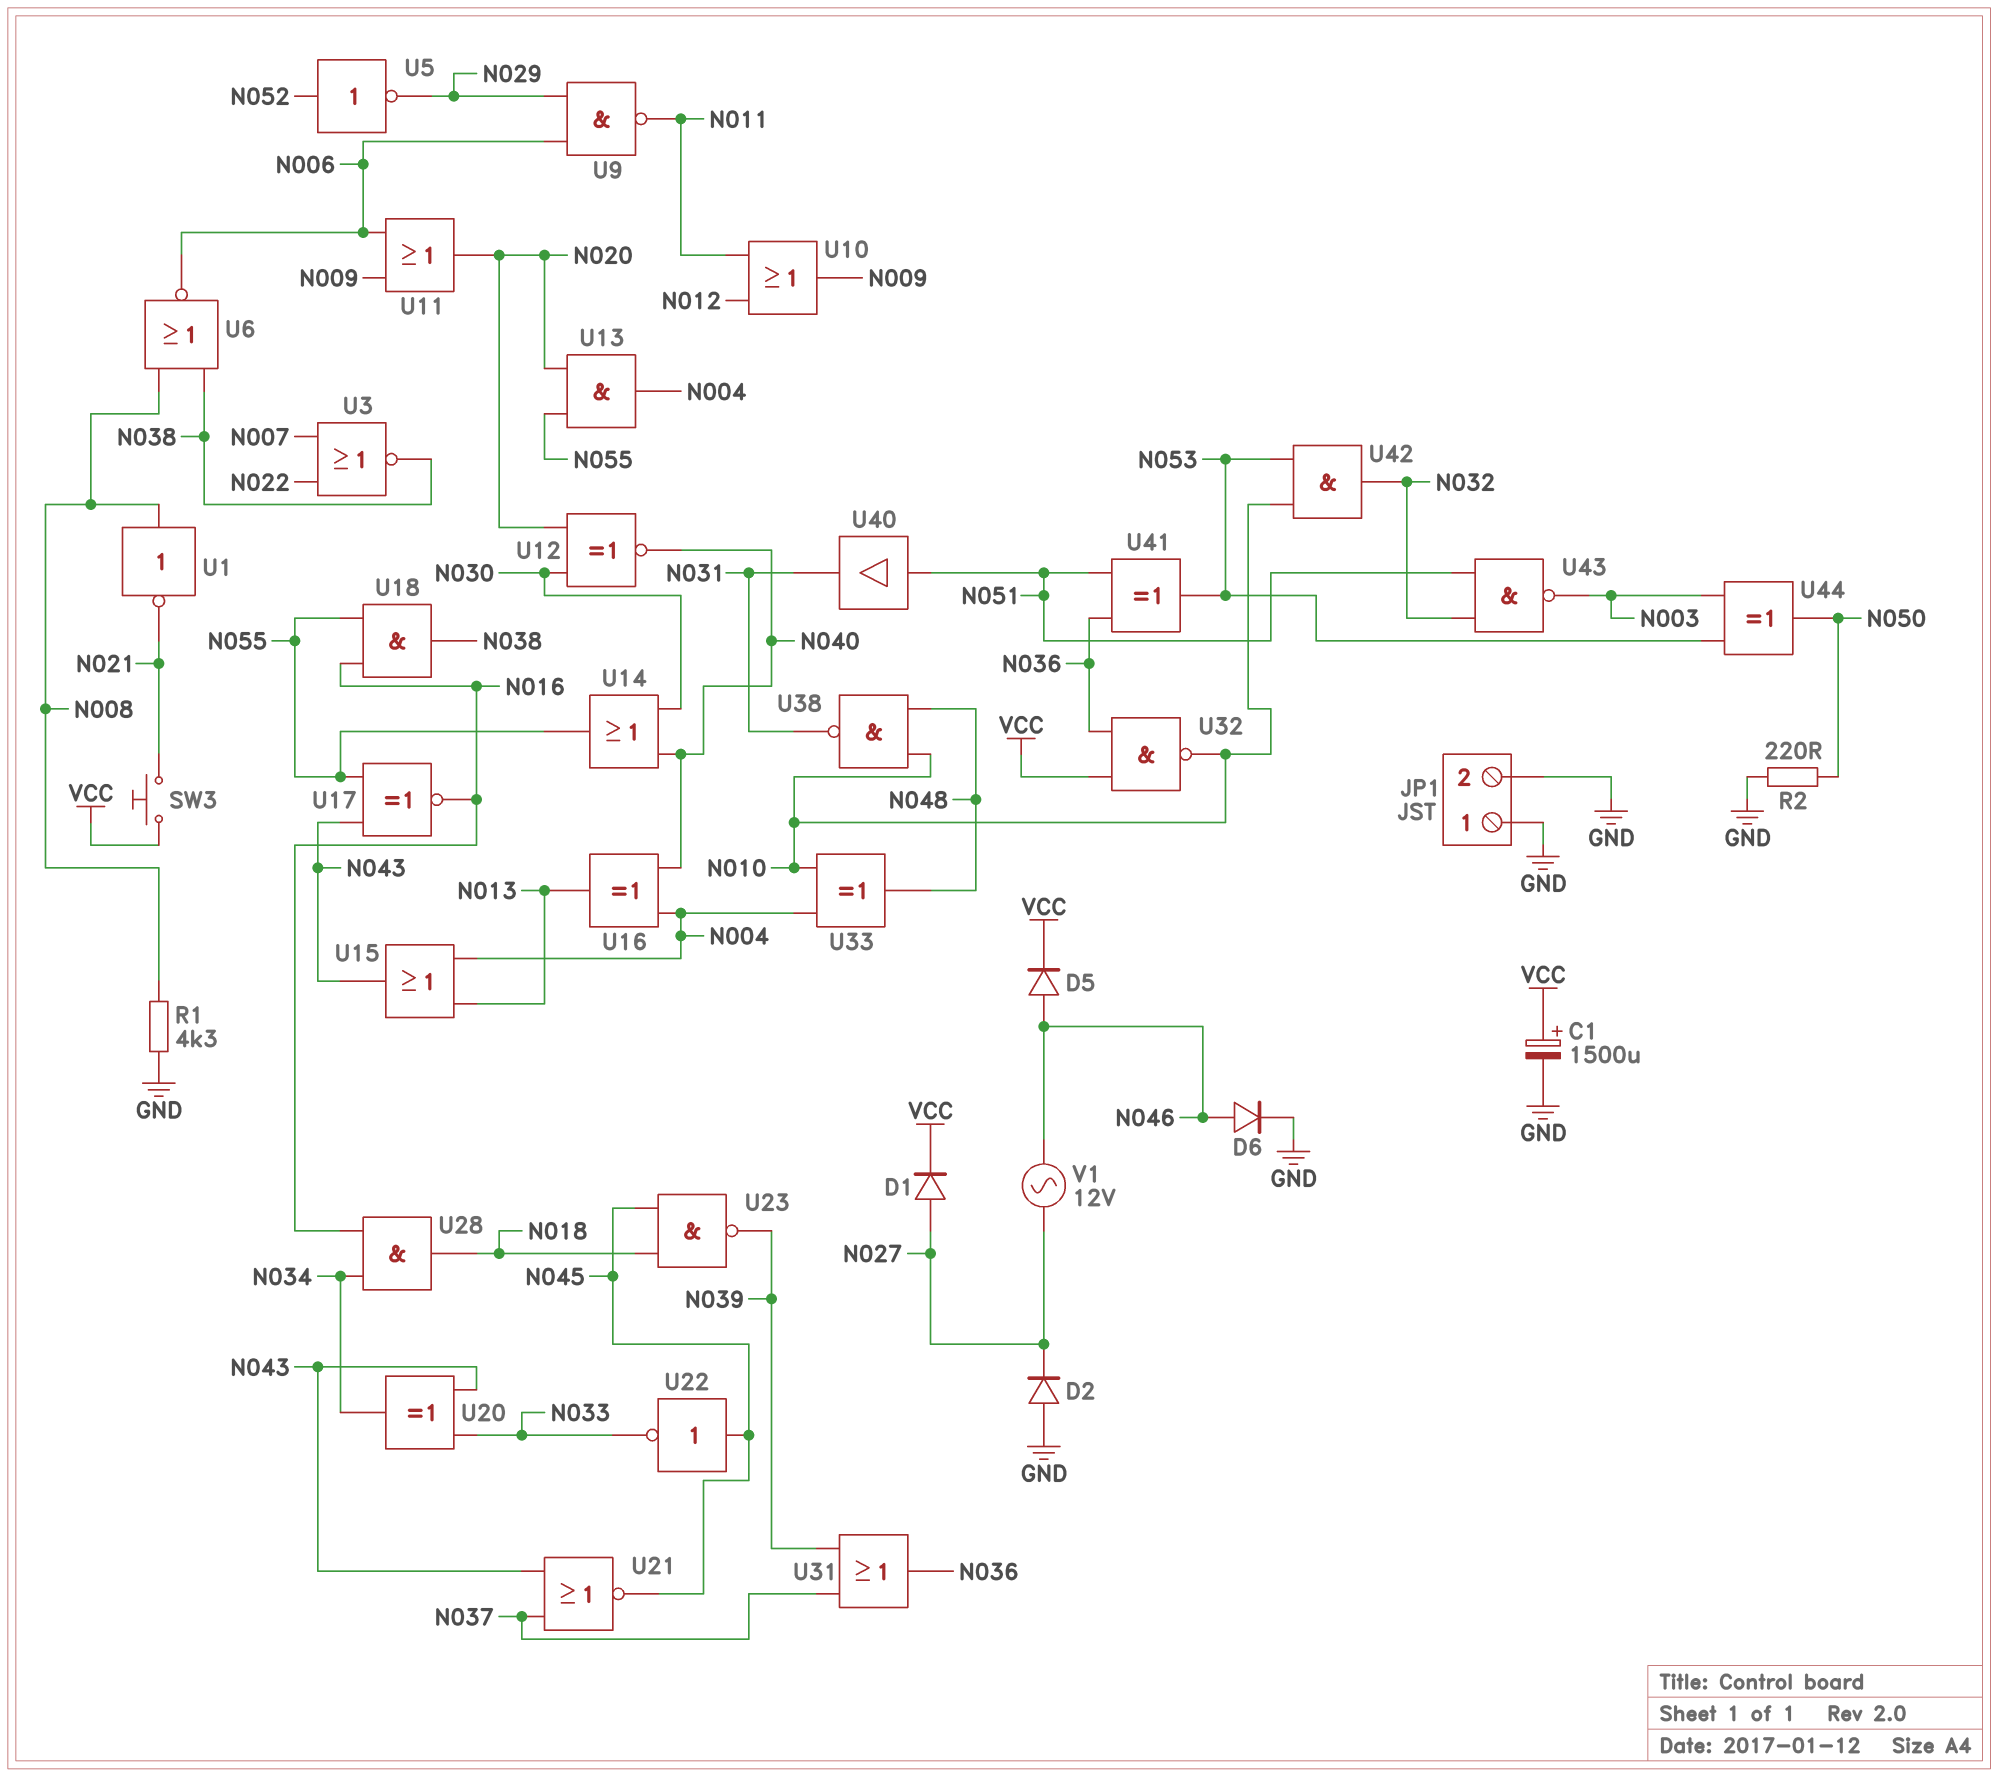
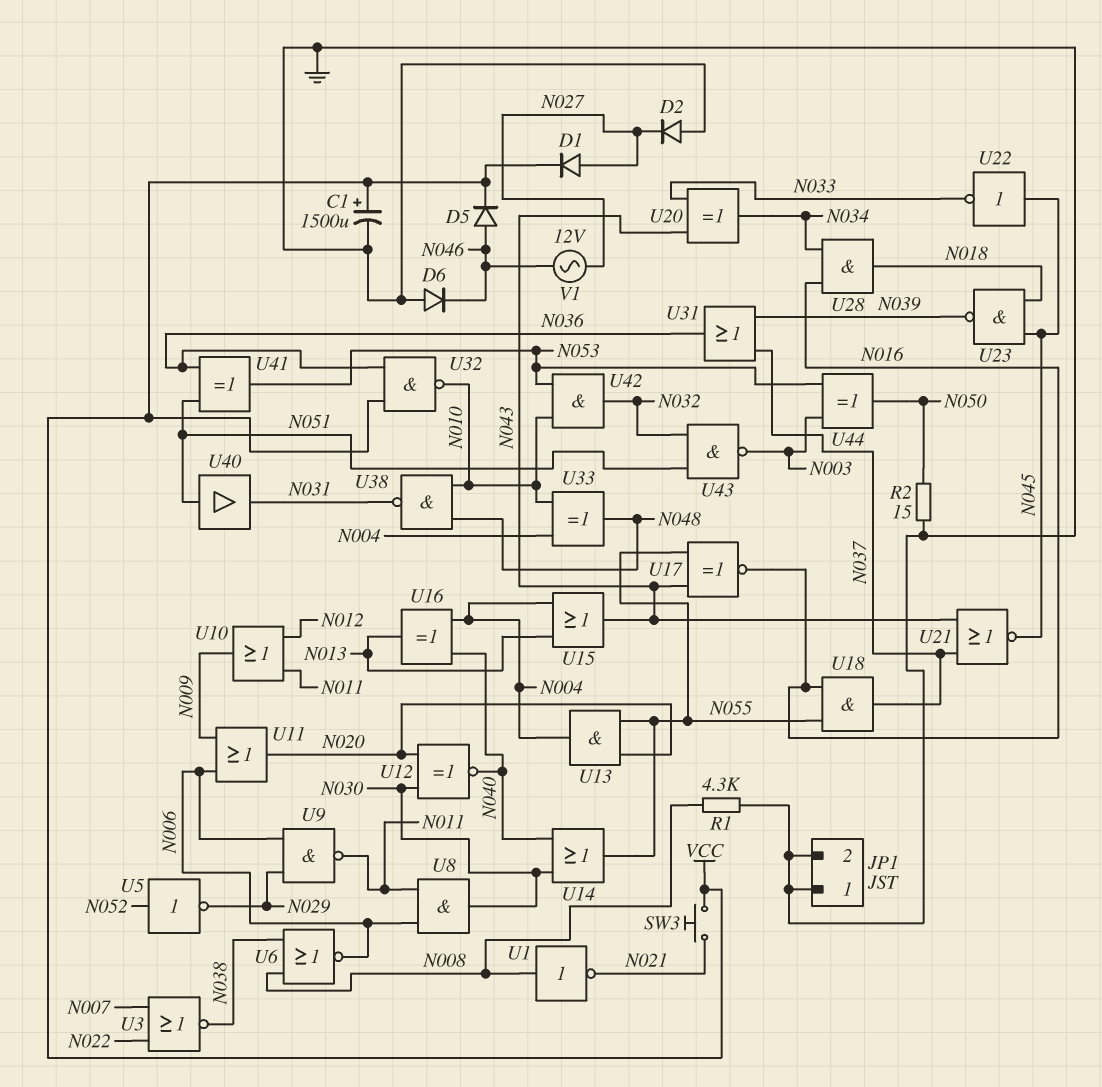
D6: diode (A N046, K GND) -> diode (A GND, K N046)
R2: 220 (GND, N050) -> 15 (GND, N050)
U8: none -> AND (in N006, in N011, out N030)
U18: AND (in N016, in N055, out N038) -> AND (in N016, in N055, out N037)

